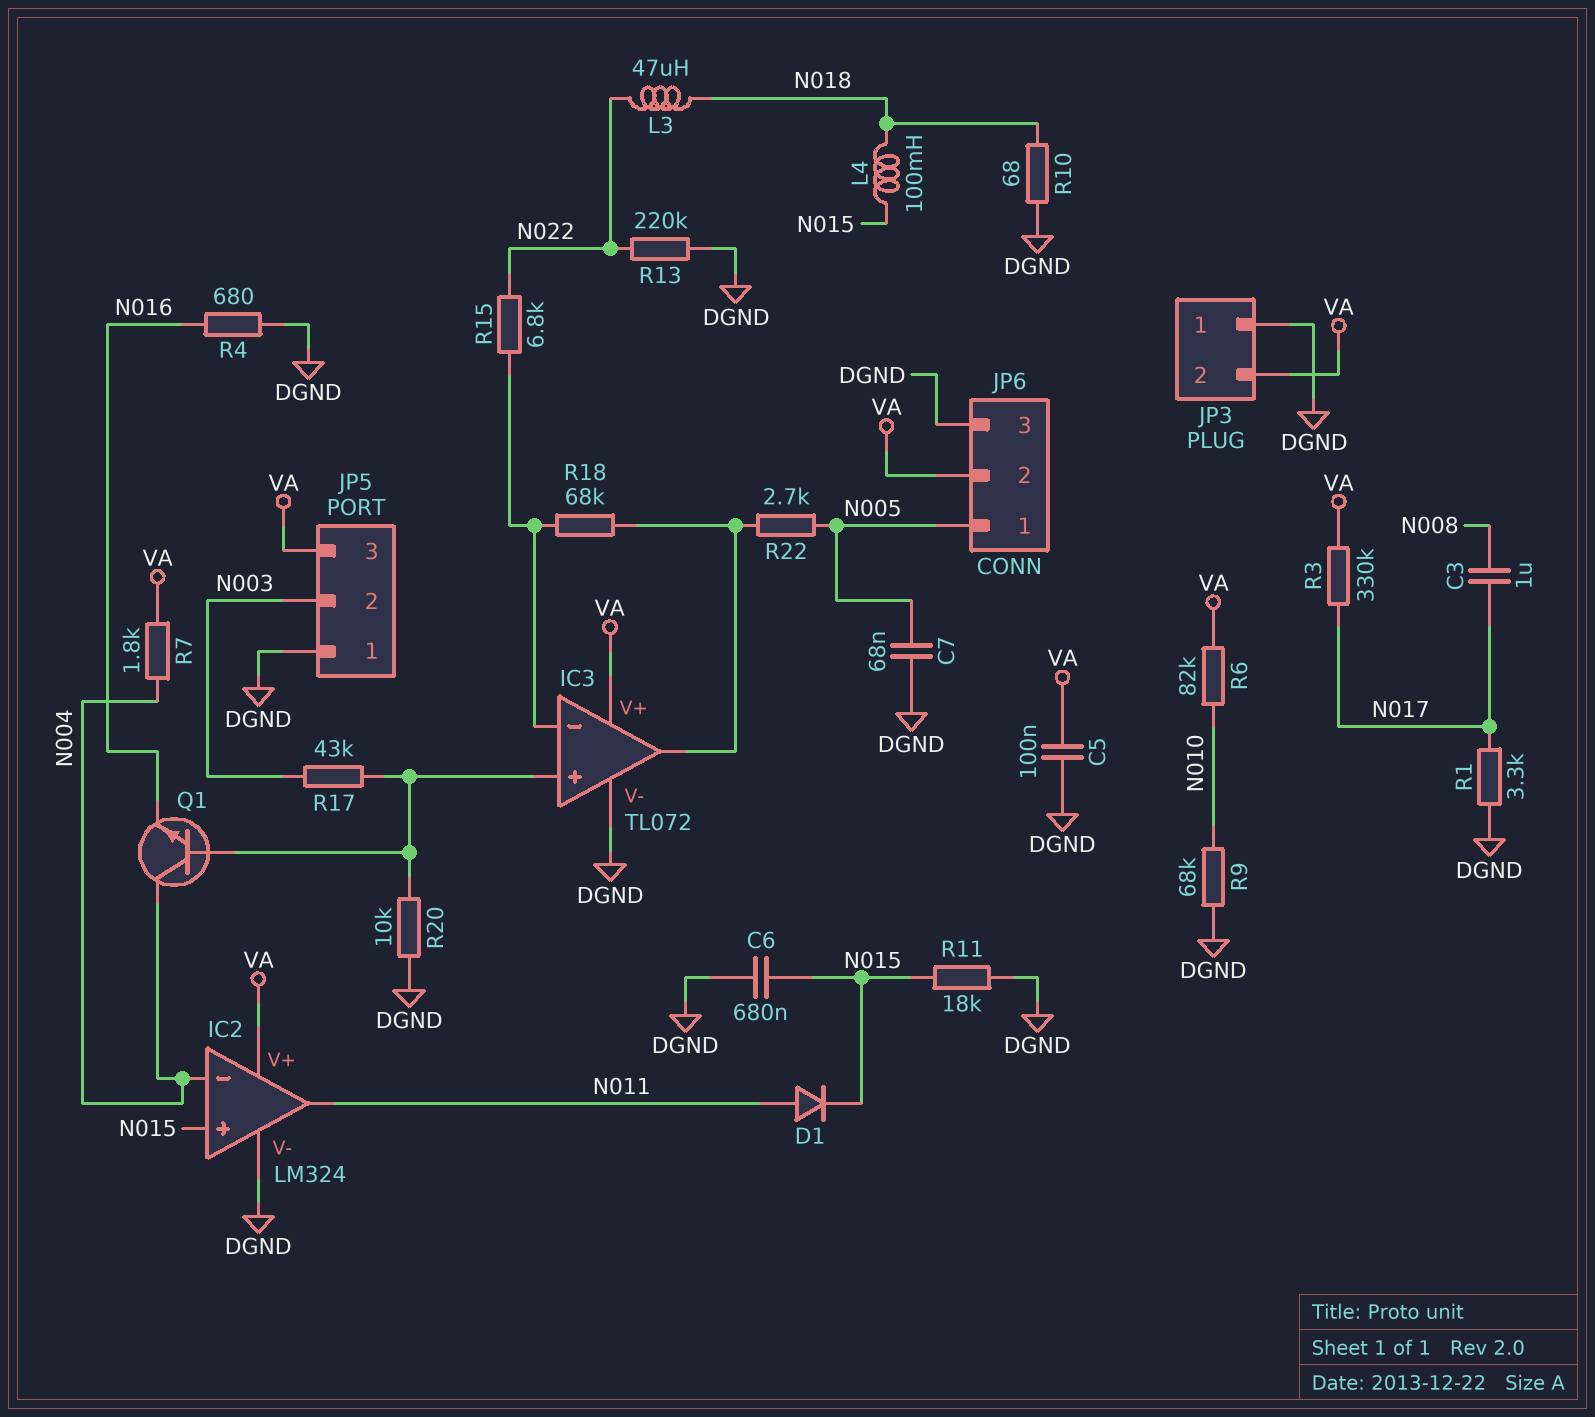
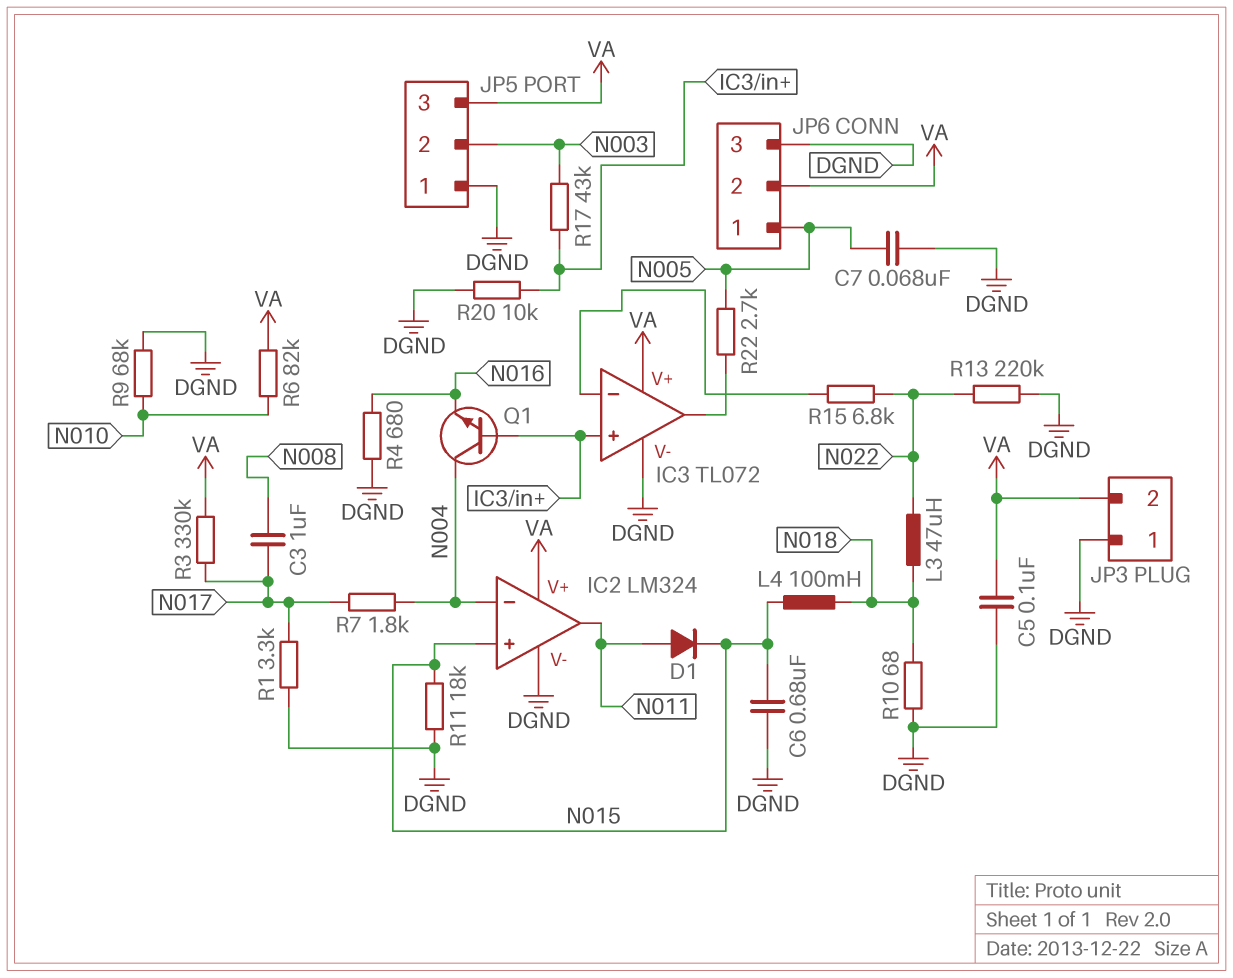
R7: 1.8k (N004, VA) -> 1.8k (N004, N017)
R18: 68k (IC3/in-, IC3/out) -> none

